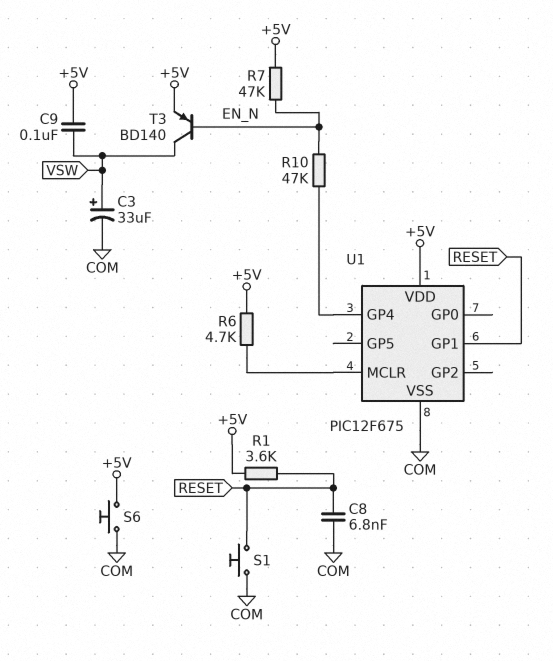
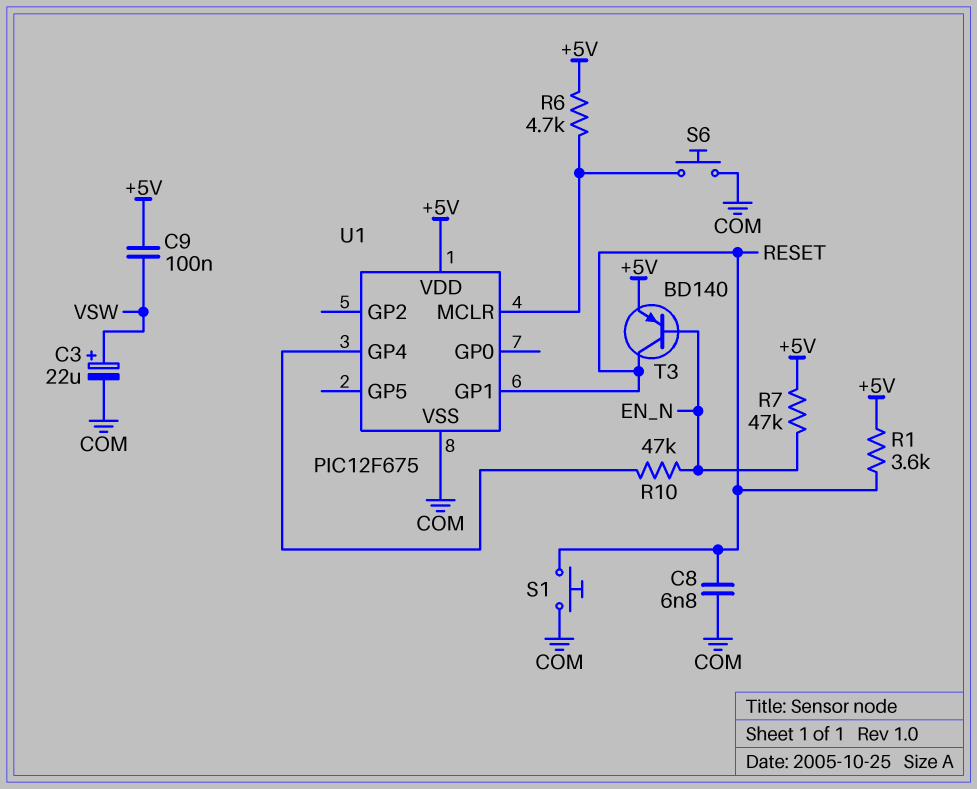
C3: 33uF (plus VSW, minus COM) -> 22uF (plus VSW, minus COM)
S6: button (+5V, COM) -> button (COM, U1/MCLR)
T3: PNP BD140 (B EN_N, C VSW, E +5V) -> PNP BD140 (B EN_N, C RESET, E +5V)

